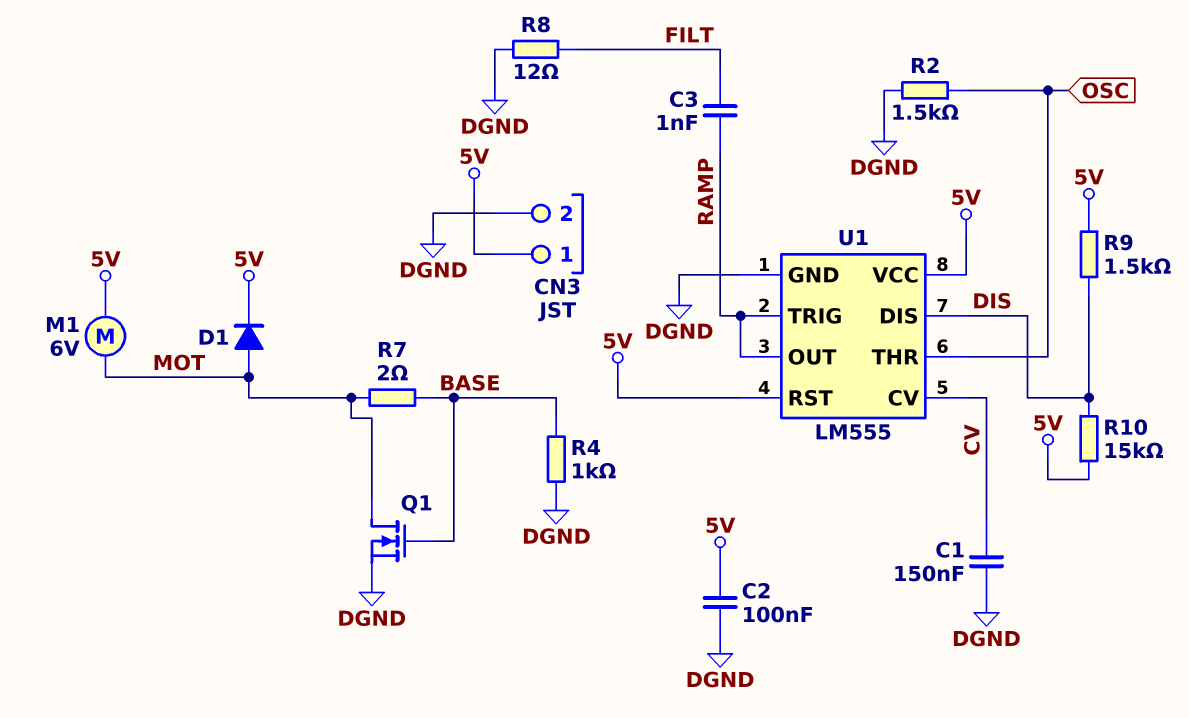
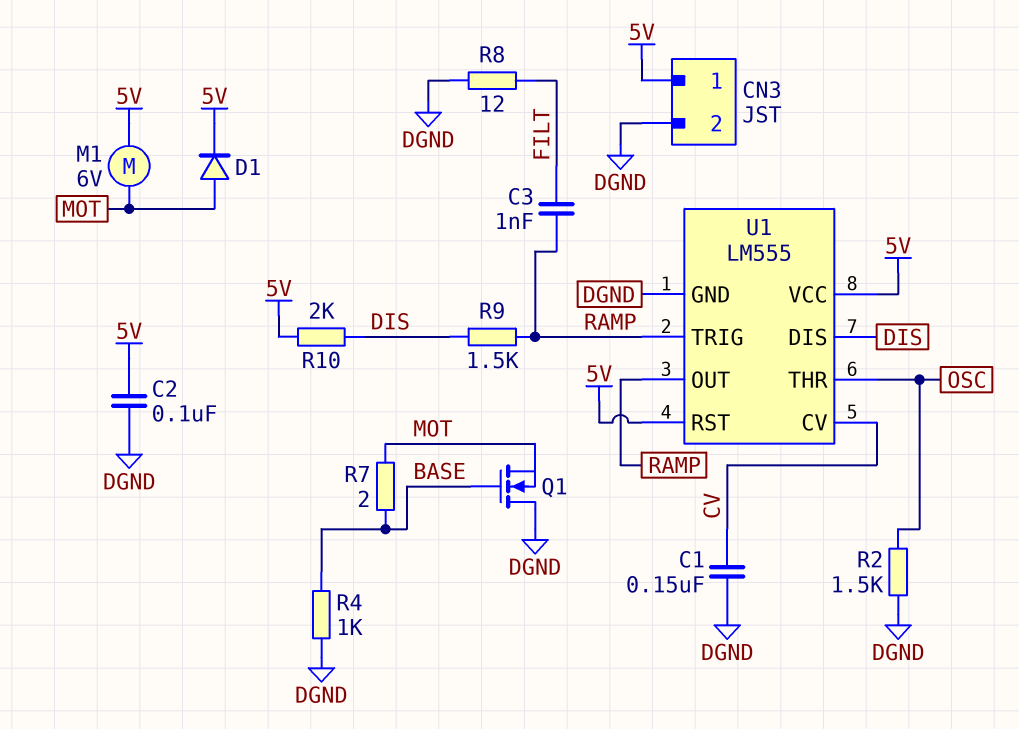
Q1: NMOS (G BASE, D MOT, S DGND) -> NMOS (G BASE, D DGND, S MOT)
R9: 1.5k (5V, DIS) -> 1.5k (DIS, RAMP)
R10: 15k (5V, DIS) -> 2k (5V, DIS)

